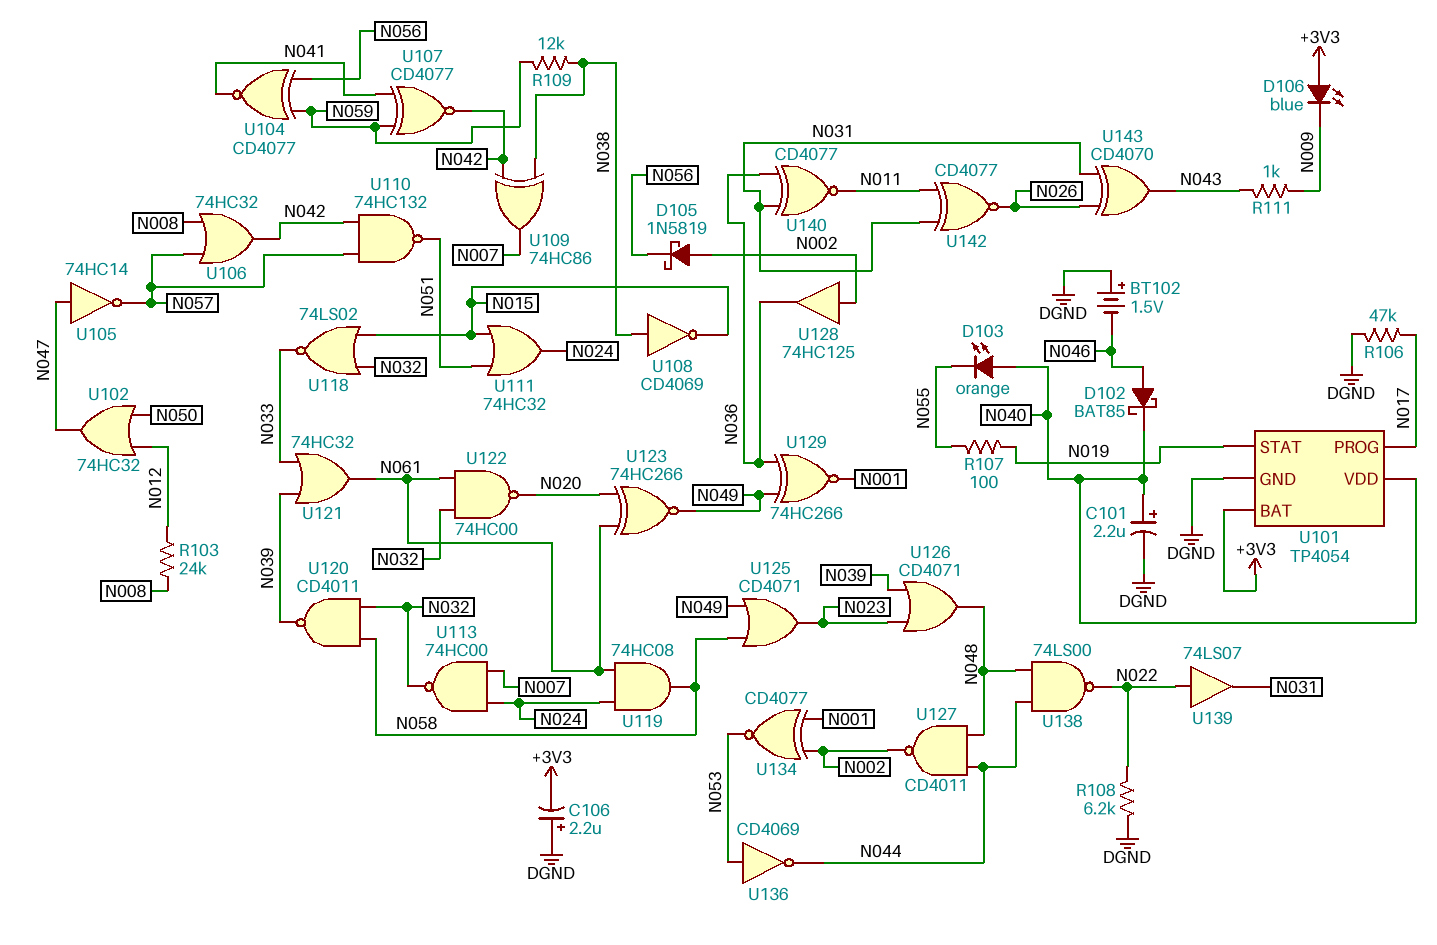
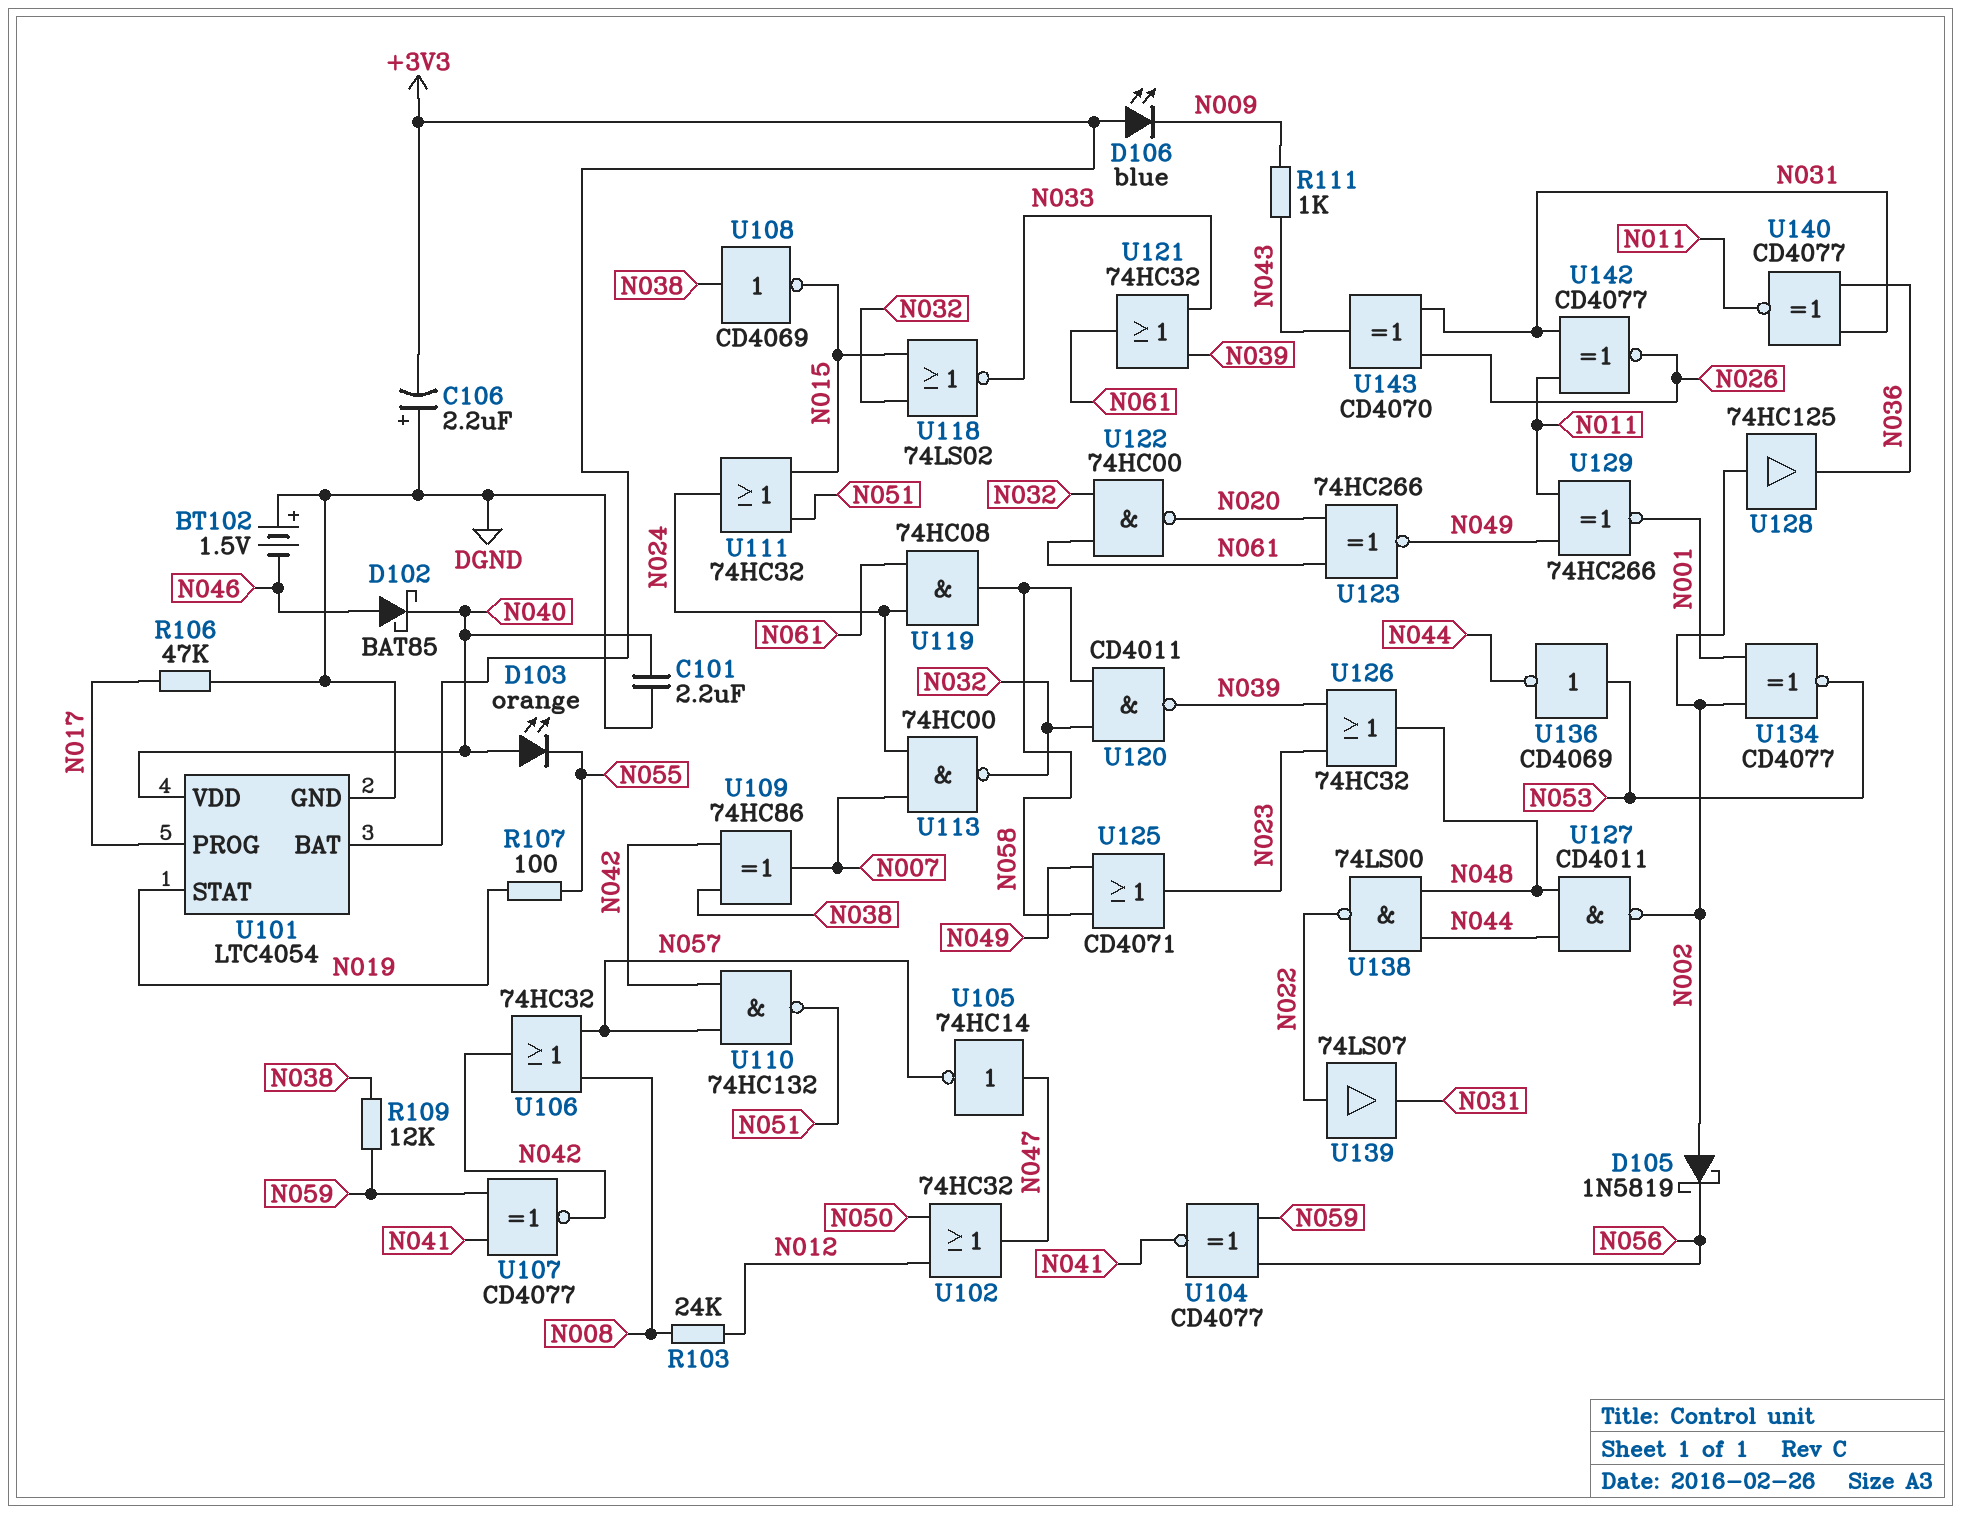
C101: 2.2uF (plus N040, minus DGND) -> 2.2uF (DGND, N040)
R108: 6.2k (DGND, N022) -> none
U101: TP4054 -> LTC4054
U126: OR CD4071 (in N023, in N039, out N048) -> OR 74HC32 (in N023, in N039, out N048)
U129: XNOR 74HC266 (in N036, in N049, out N001) -> XNOR 74HC266 (in N011, in N049, out N001)

